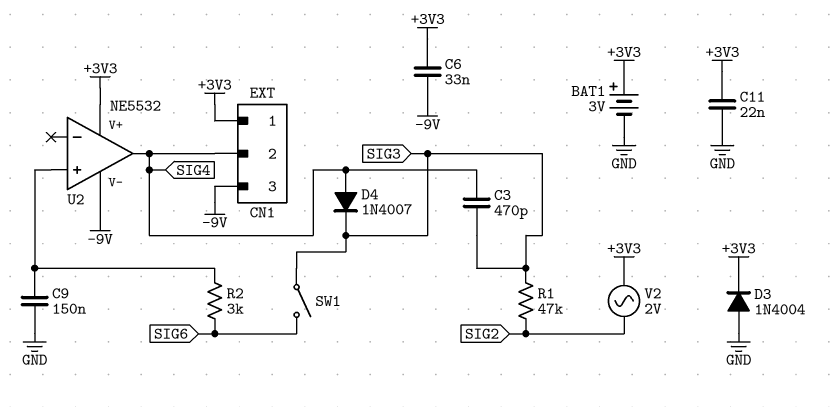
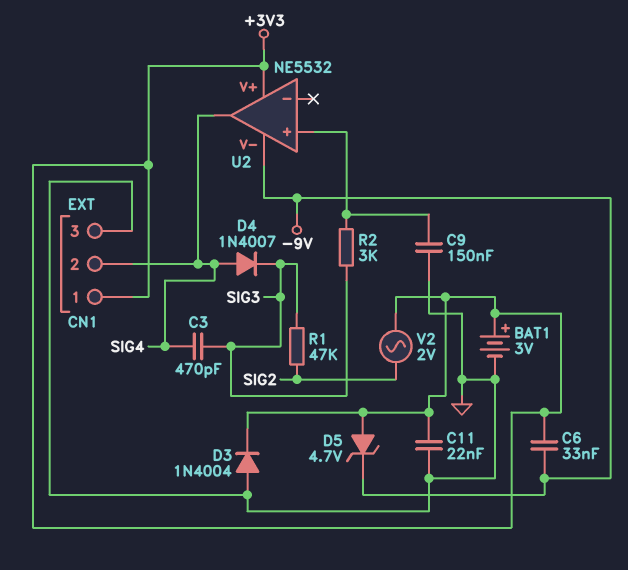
CN1 pin 3: -9V -> GND
D5: none -> zener 4.7V (A +3V3, K -9V)
R2: 3k (SIG6, U2/in+) -> 3k (SIG3, U2/in+)
SW1: switch (SIG3, SIG6) -> none

